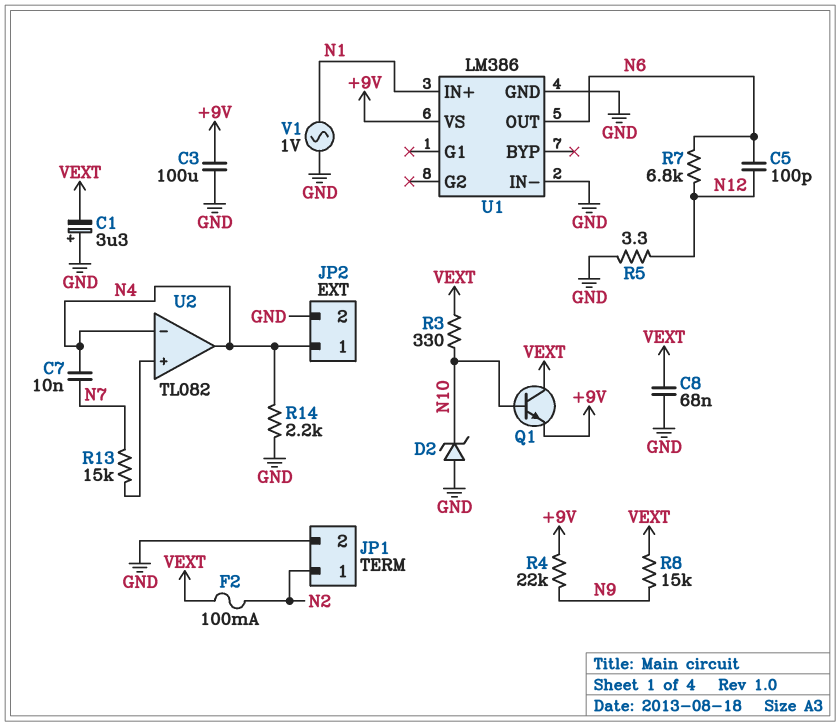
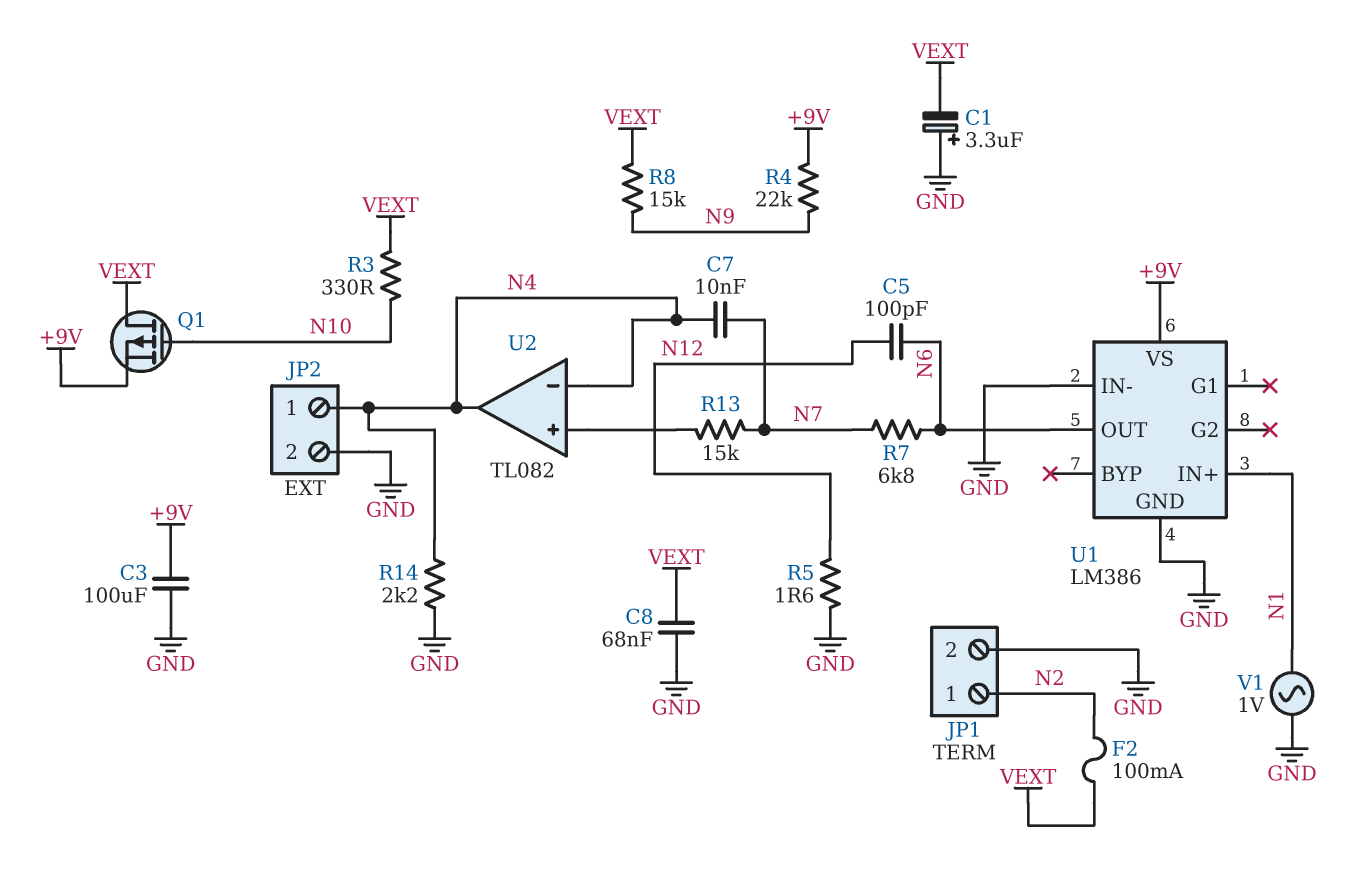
D2: zener (A GND, K N10) -> none
Q1: NPN (B N10, C VEXT, E +9V) -> PMOS (G N10, D VEXT, S +9V)
R5: 3.3 (GND, N12) -> 1.6 (GND, N12)
R7: 6.8k (N6, N12) -> 6.8k (N6, N7)

